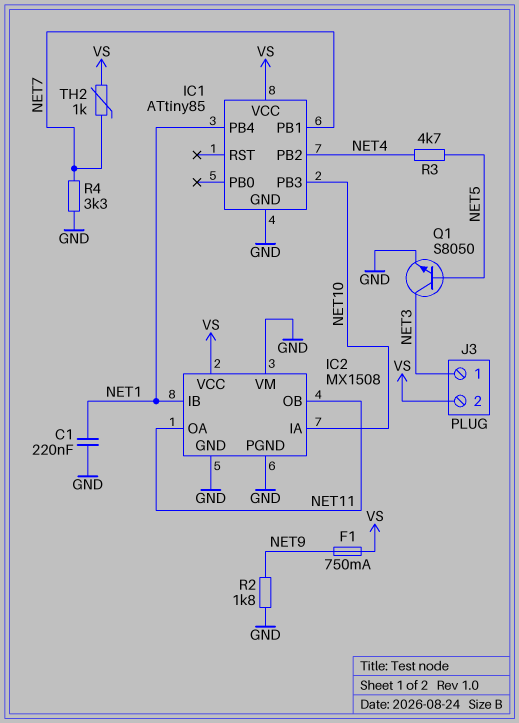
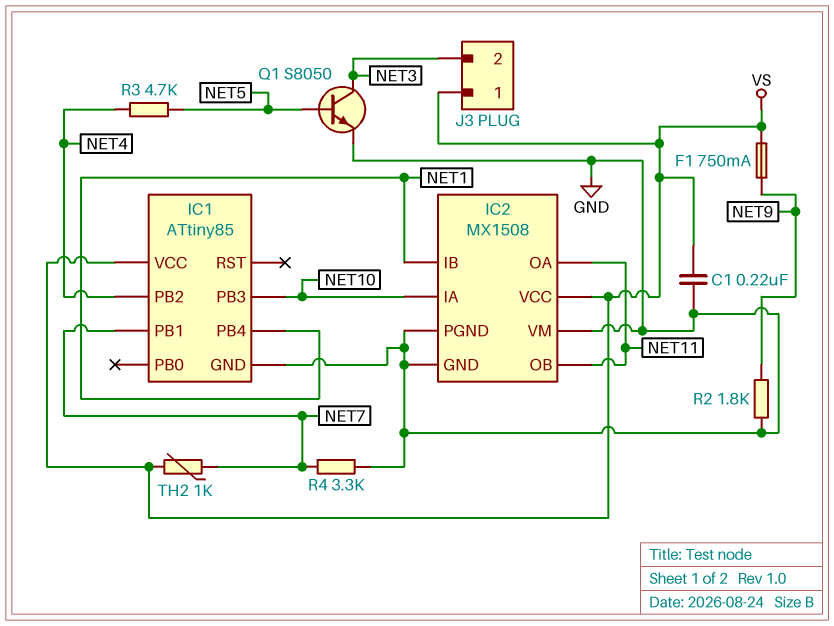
C1: 220nF (GND, NET1) -> 220nF (GND, VS)
J3 pin 1: NET3 -> VS
J3 pin 2: VS -> NET3

